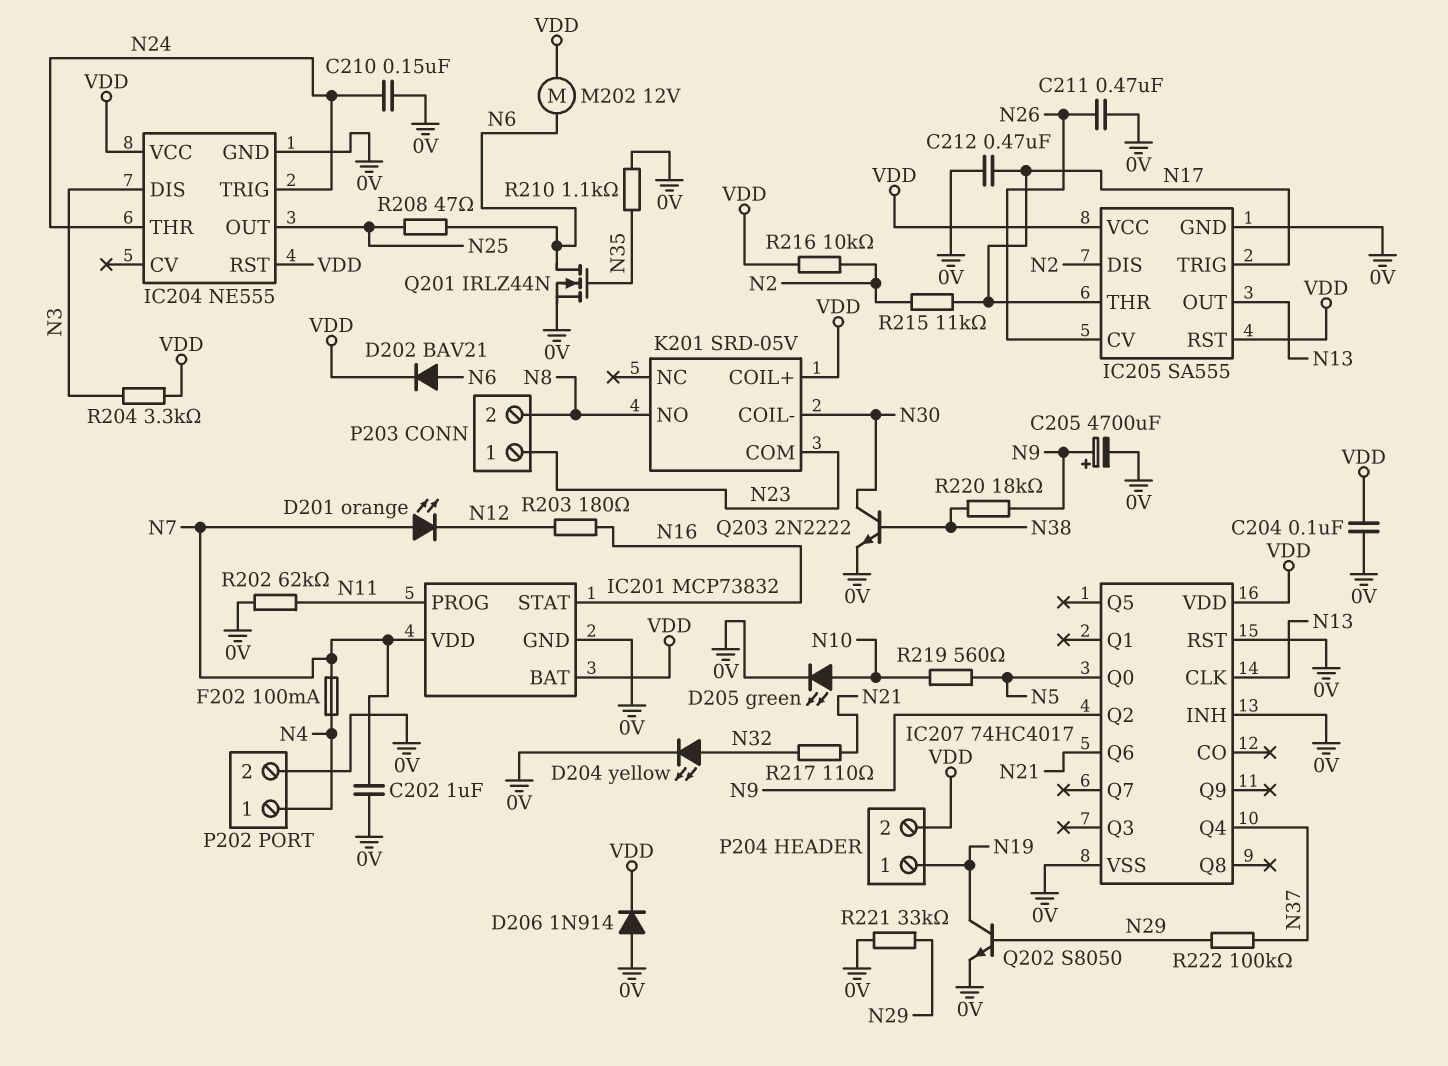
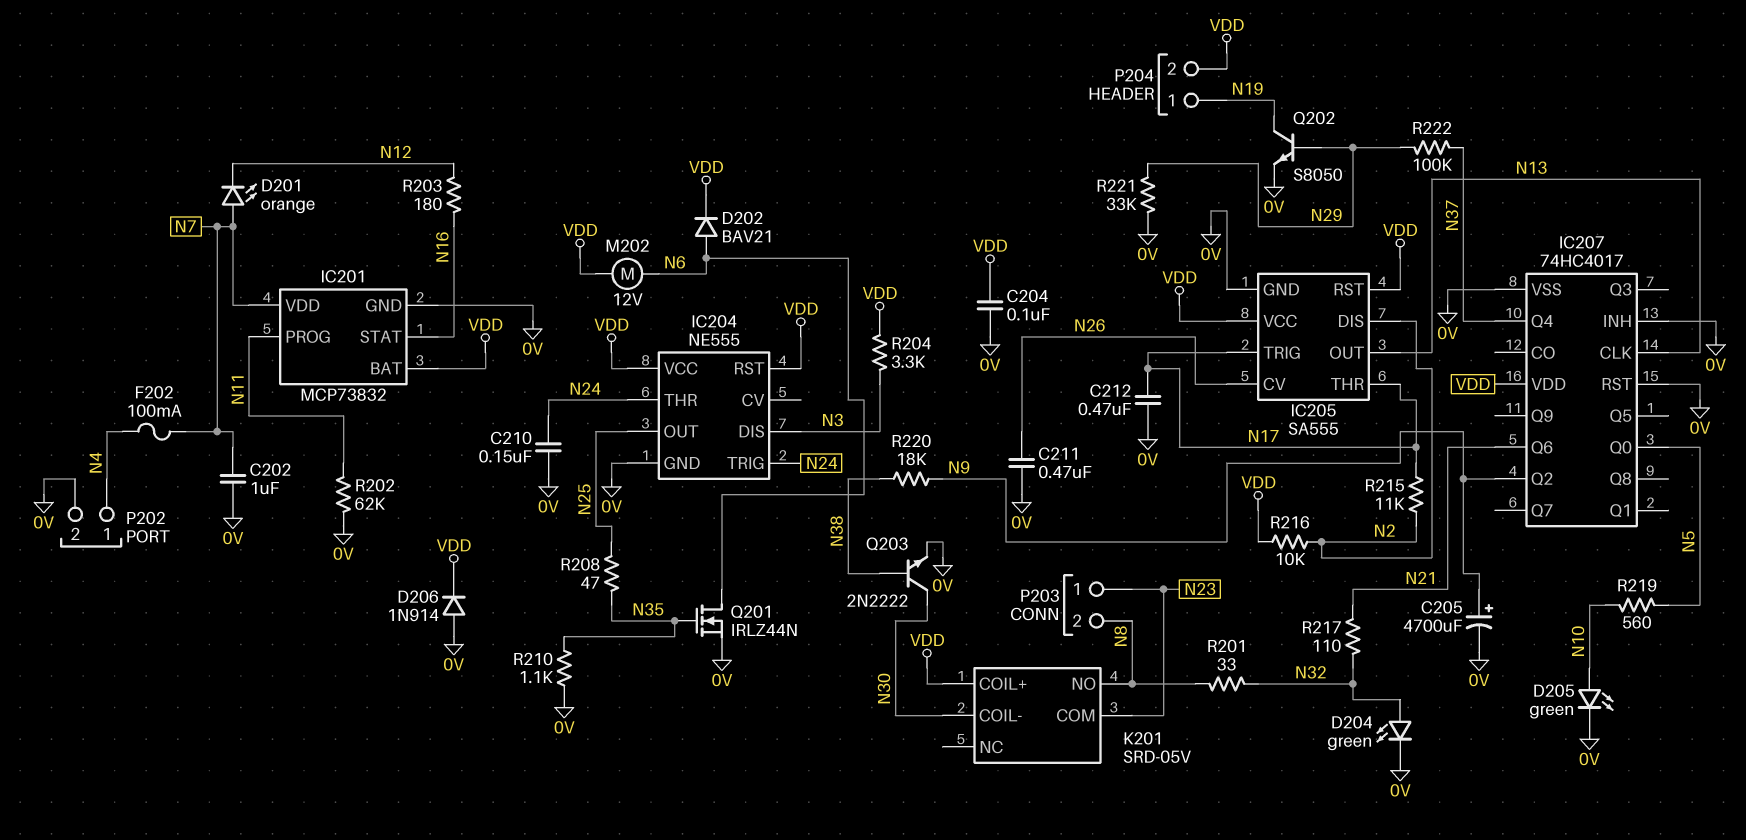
D204: LED yellow (A N32, K 0V) -> LED green (A N32, K 0V)
R201: none -> 33 (N8, N32)
R208: 47 (N6, N25) -> 47 (N25, N35)

